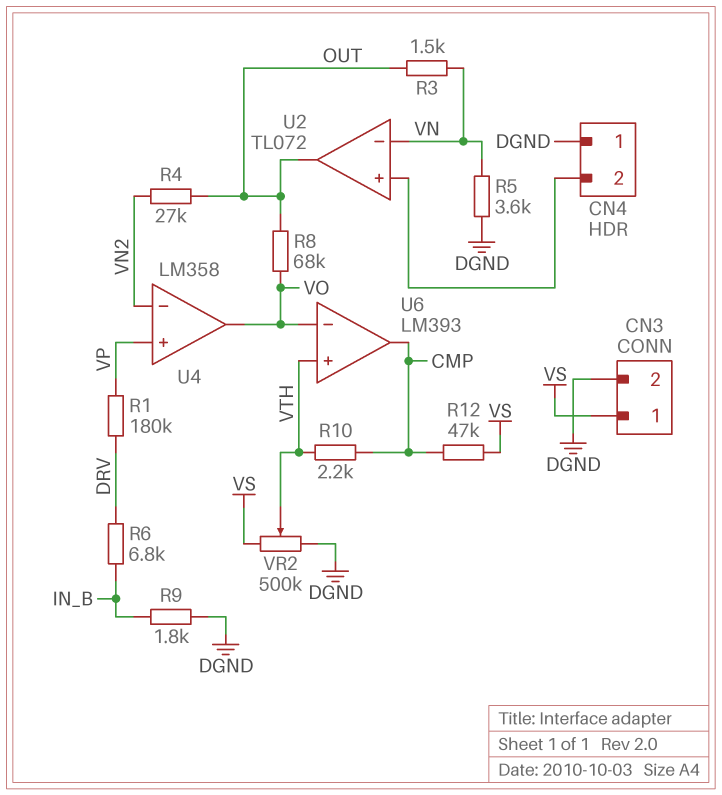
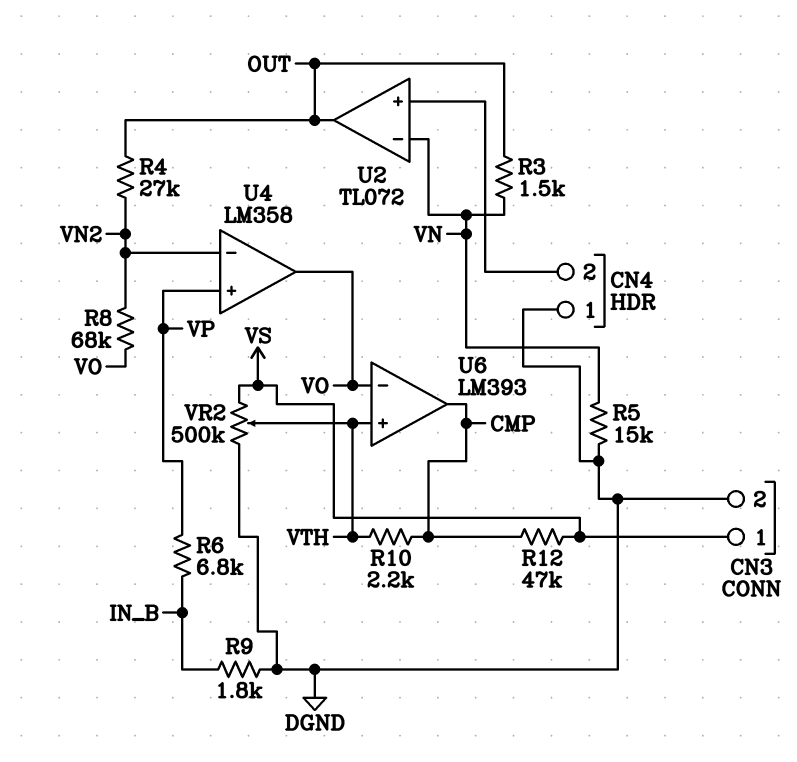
R1: 180k (DRV, VP) -> none
R5: 3.6k (DGND, VN) -> 15k (DGND, VN)
R6: 6.8k (DRV, IN_B) -> 6.8k (IN_B, VP)
R8: 68k (OUT, VO) -> 68k (VN2, VO)

